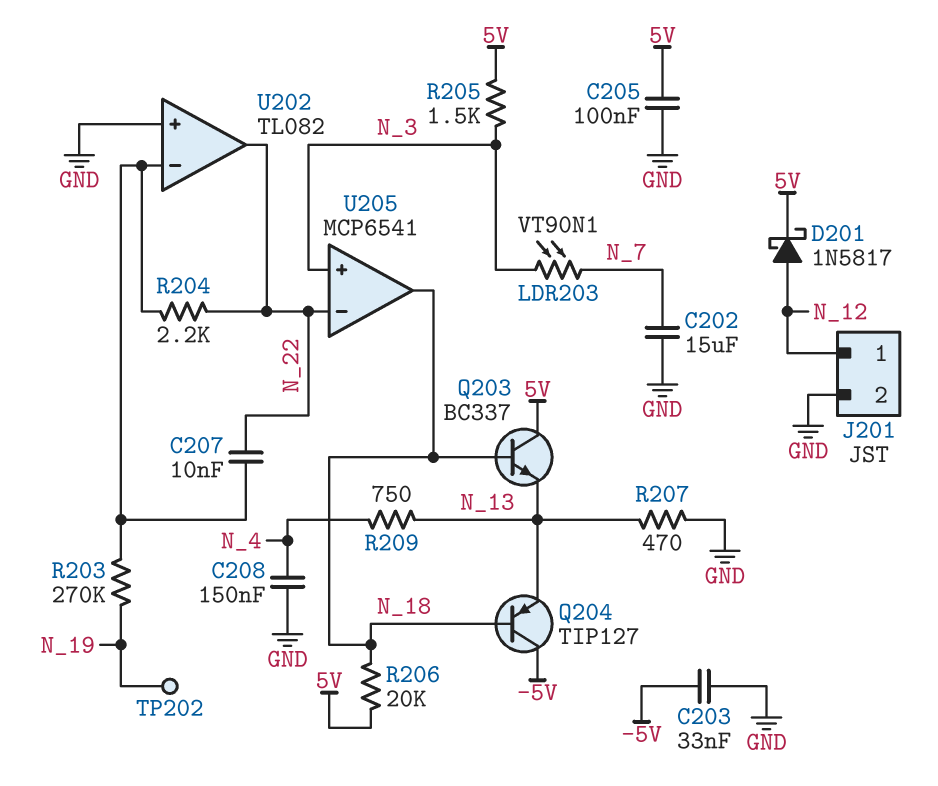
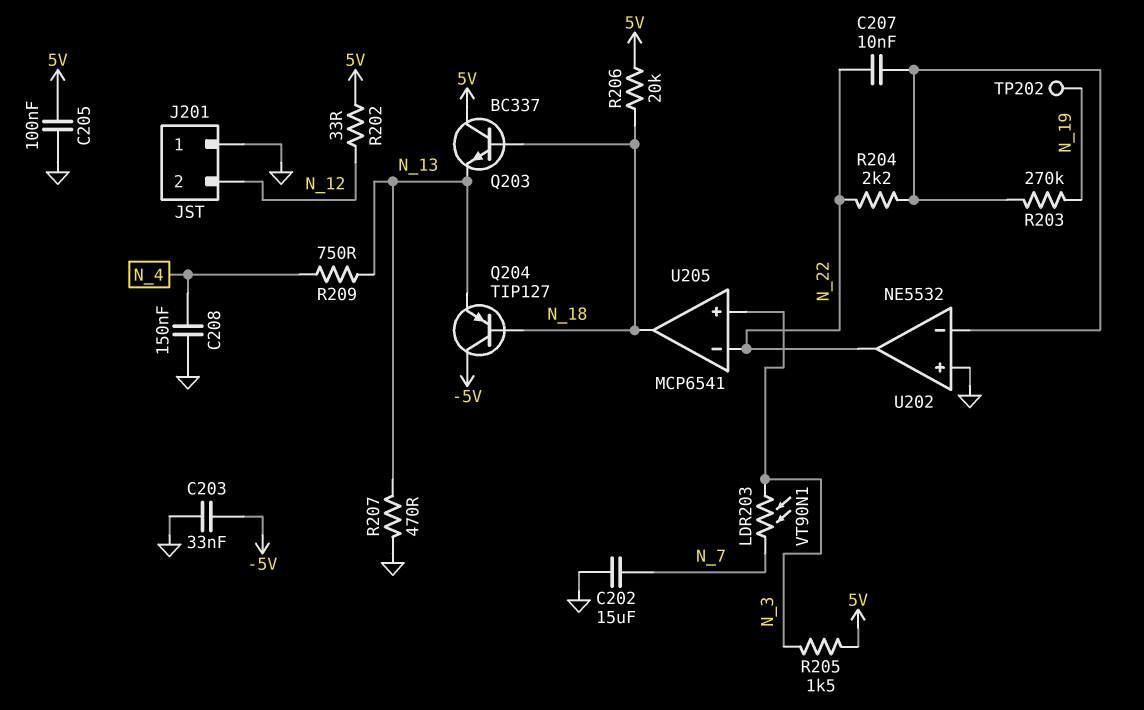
D201: schottky 1N5817 (A N_12, K 5V) -> none
J201 pin 1: N_12 -> GND
J201 pin 2: GND -> N_12
R202: none -> 33 (5V, N_12)
U202: TL082 -> NE5532

